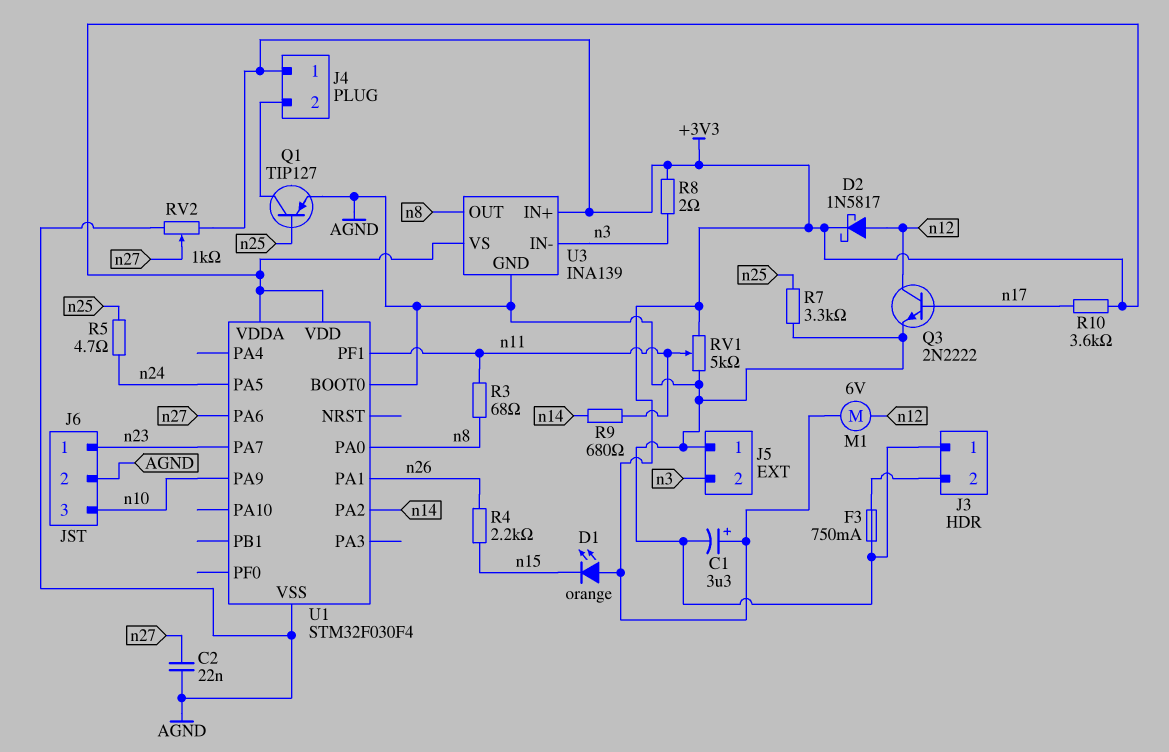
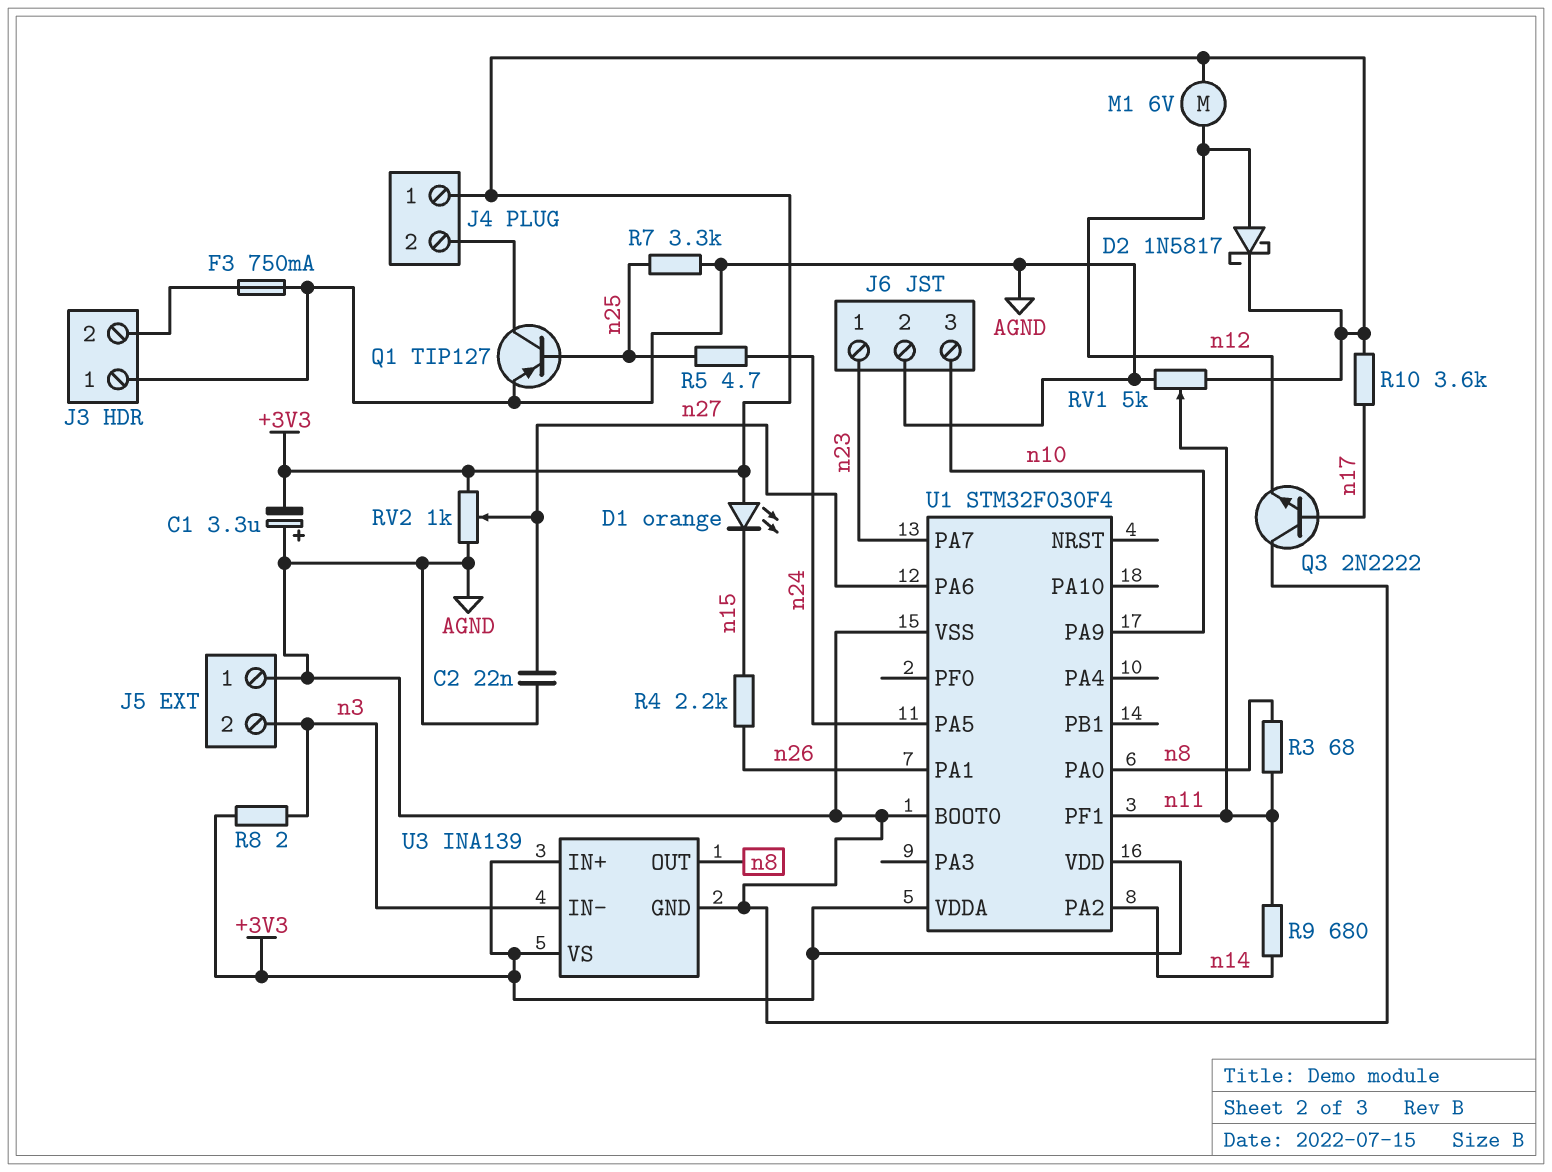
C1: 3.3uF (plus +3V3, minus AGND) -> 3.3uF (plus AGND, minus +3V3)
Q3: NPN 2N2222 (B n17, C n12, E AGND) -> NPN 2N2222 (B n17, C AGND, E n12)

